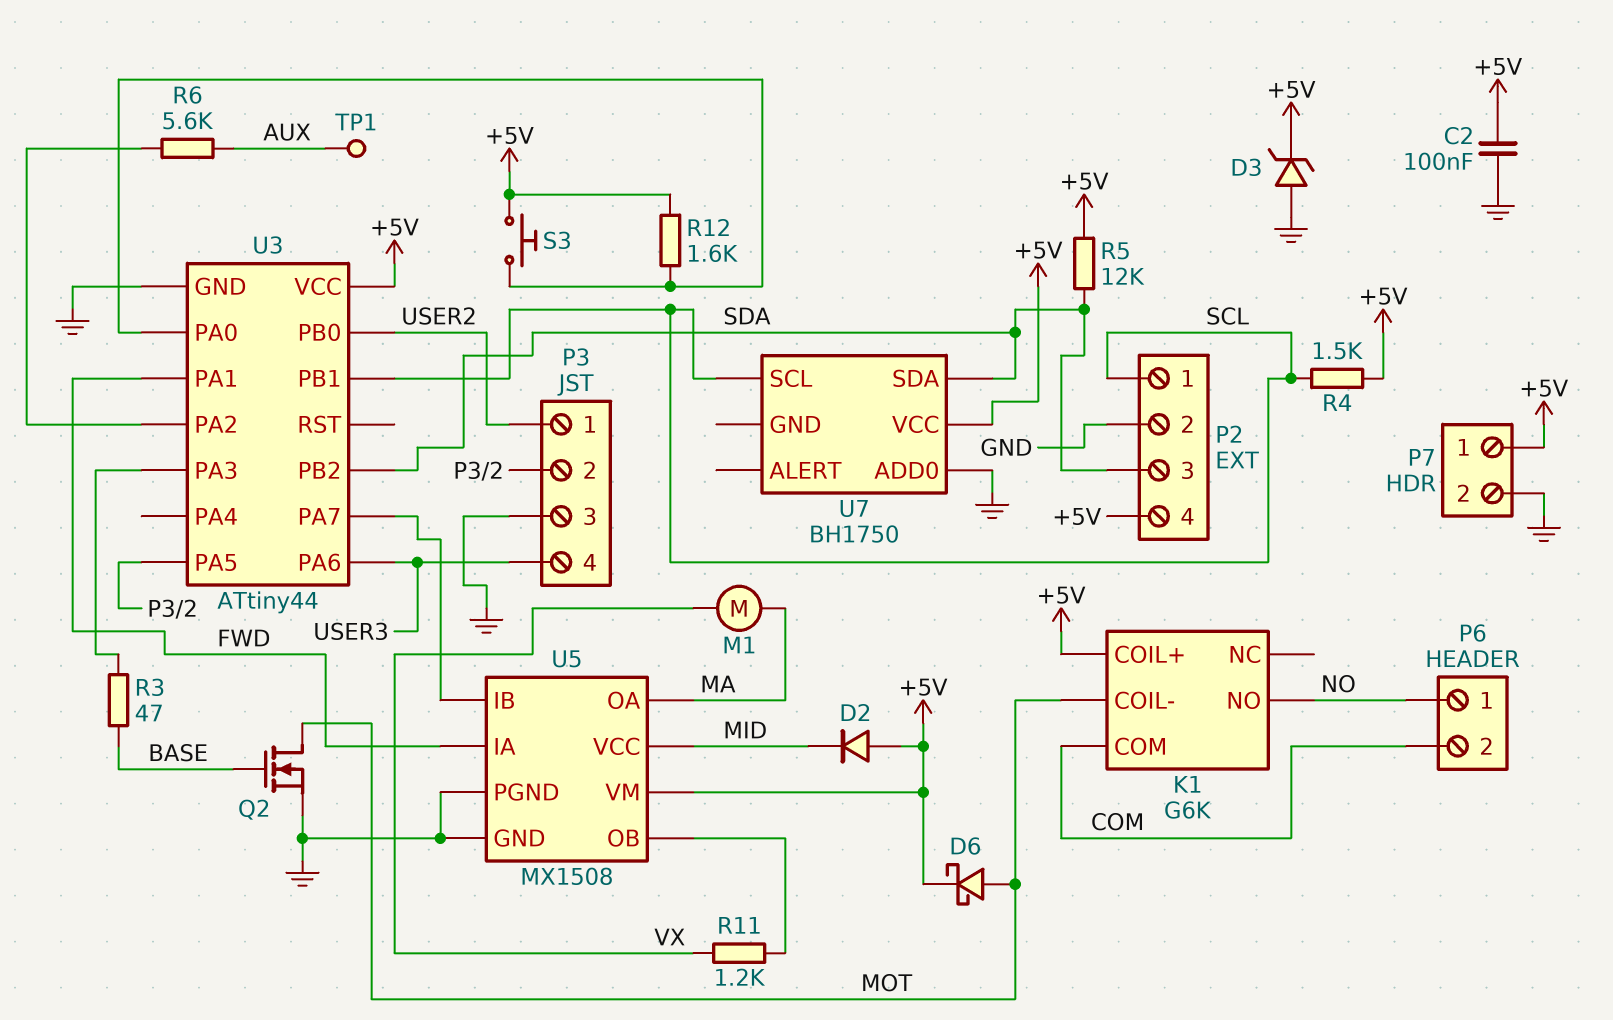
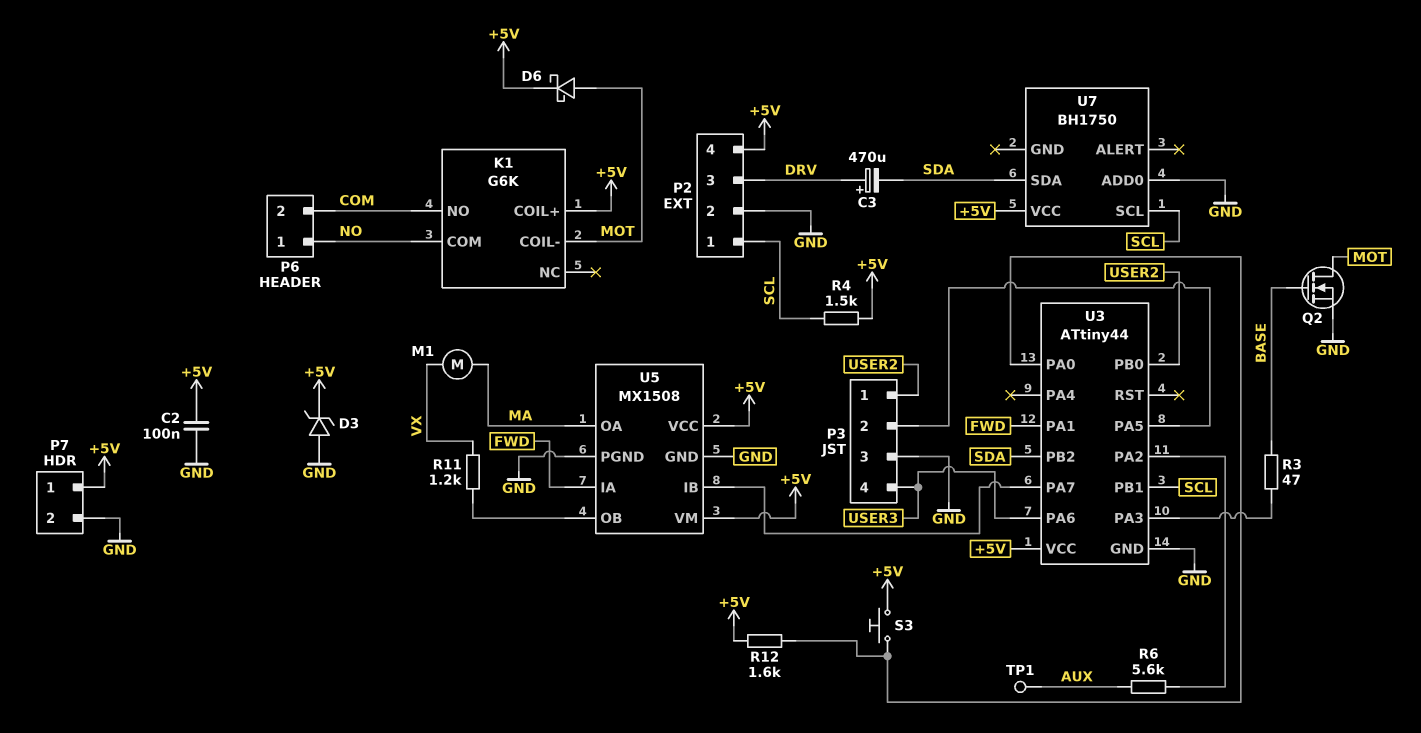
C3: none -> 470uF (plus DRV, minus SDA)
D2: diode (A +5V, K MID) -> none
K1 pin COM: COM -> NO
K1 pin NO: NO -> COM
P2 pin 3: SDA -> DRV
R5: 12k (+5V, SDA) -> none
U5 pin VCC: MID -> +5V

